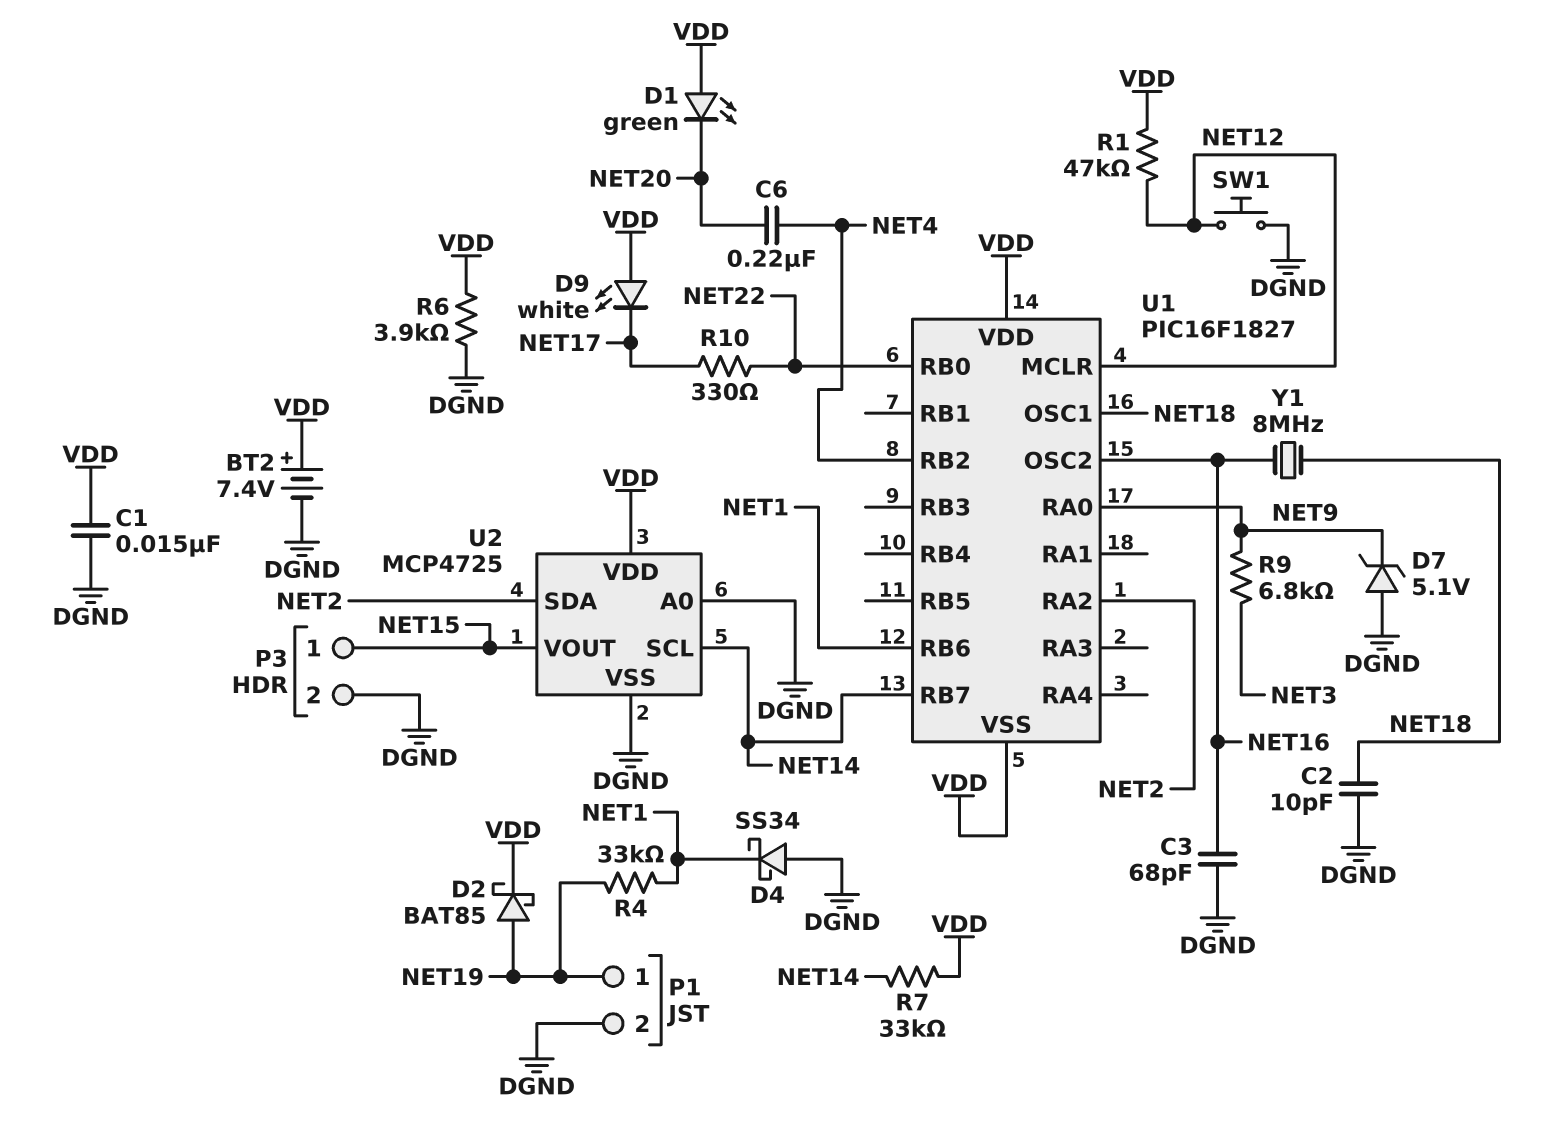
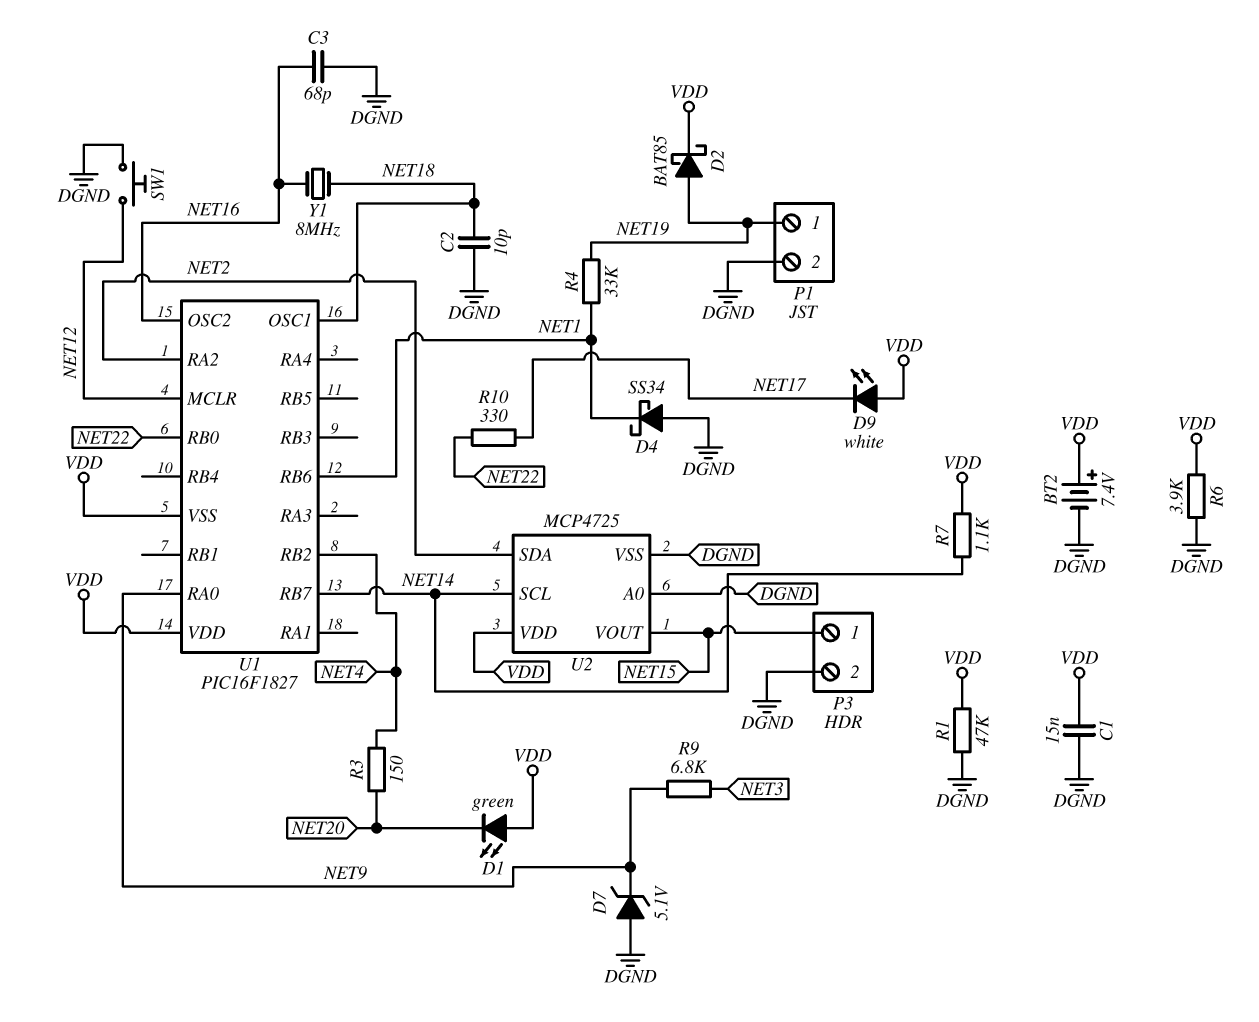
C6: 220nF (NET4, NET20) -> none
R1: 47k (NET12, VDD) -> 47k (DGND, VDD)
R3: none -> 150 (NET4, NET20)
R7: 33k (NET14, VDD) -> 1.1k (NET14, VDD)

